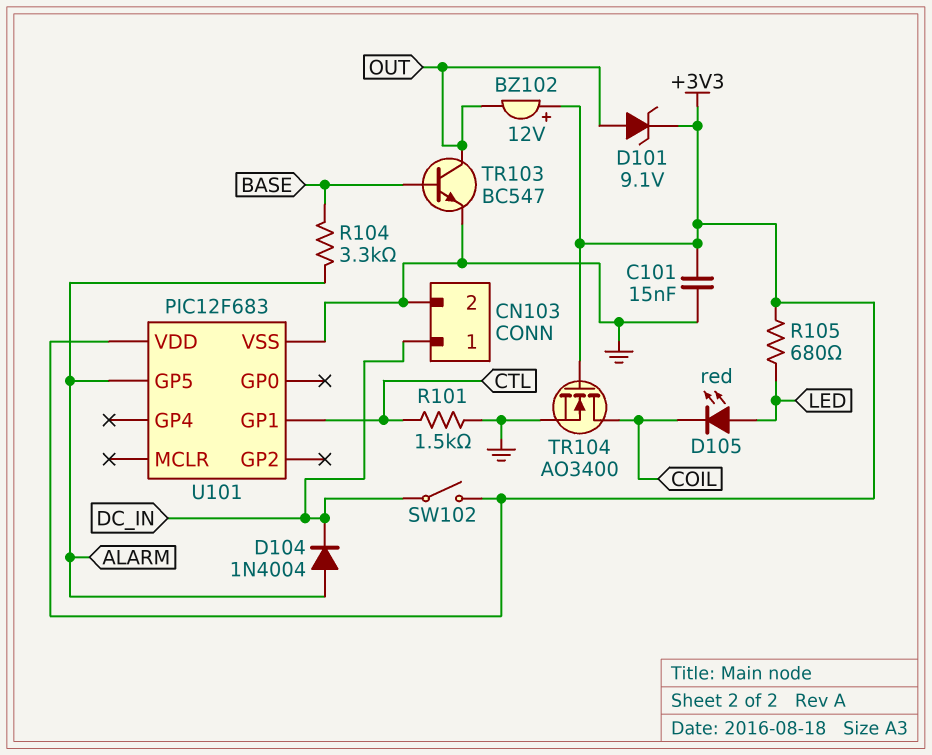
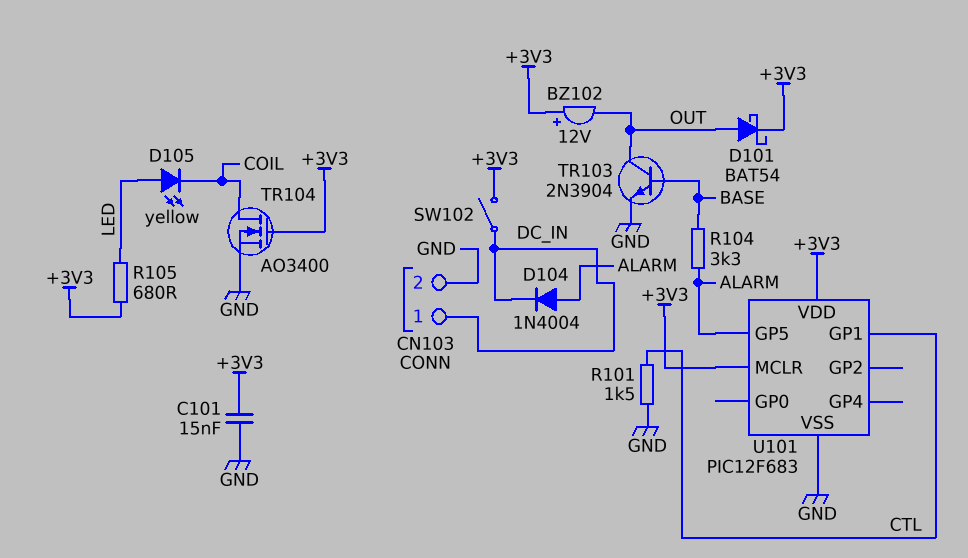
D101: zener 9.1V (A OUT, K +3V3) -> schottky BAT54 (A OUT, K +3V3)
D105: LED red (A LED, K COIL) -> LED yellow (A LED, K COIL)
TR103: NPN BC547 (B BASE, C OUT, E GND) -> NPN 2N3904 (B BASE, C OUT, E GND)
U101 pin MCLR: none -> +3V3

